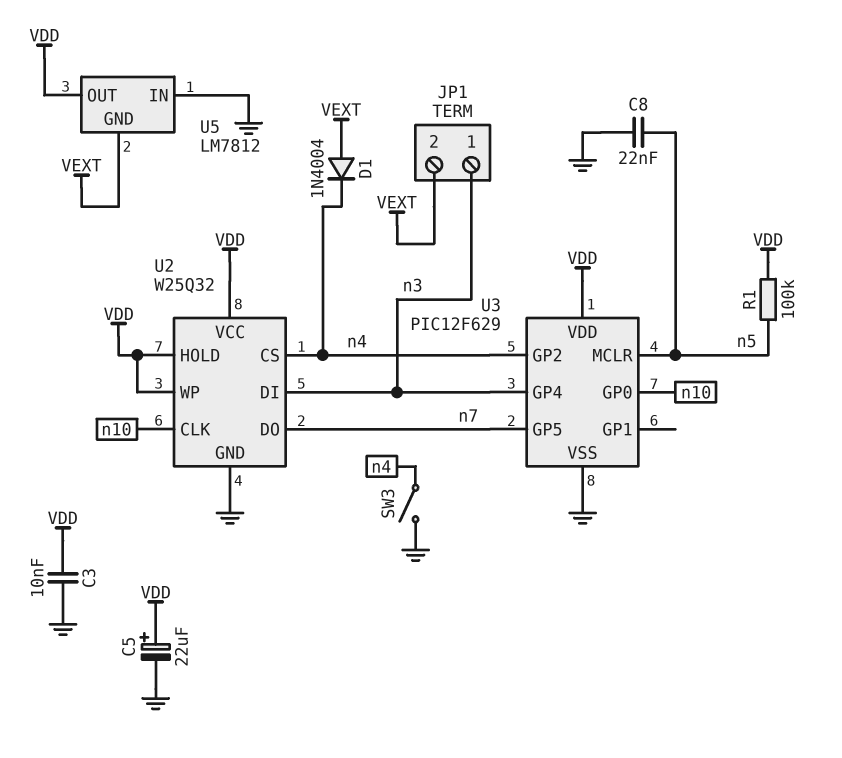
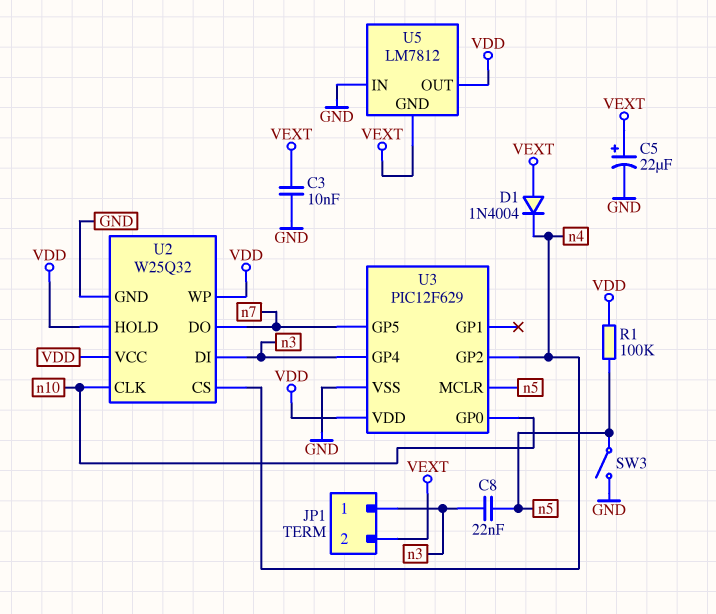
C3: 10nF (GND, VDD) -> 10nF (GND, VEXT)
C5: 22uF (plus VDD, minus GND) -> 22uF (plus VEXT, minus GND)
C8: 22nF (GND, n5) -> 22nF (n3, n5)
SW3: switch (GND, n4) -> switch (GND, n5)

